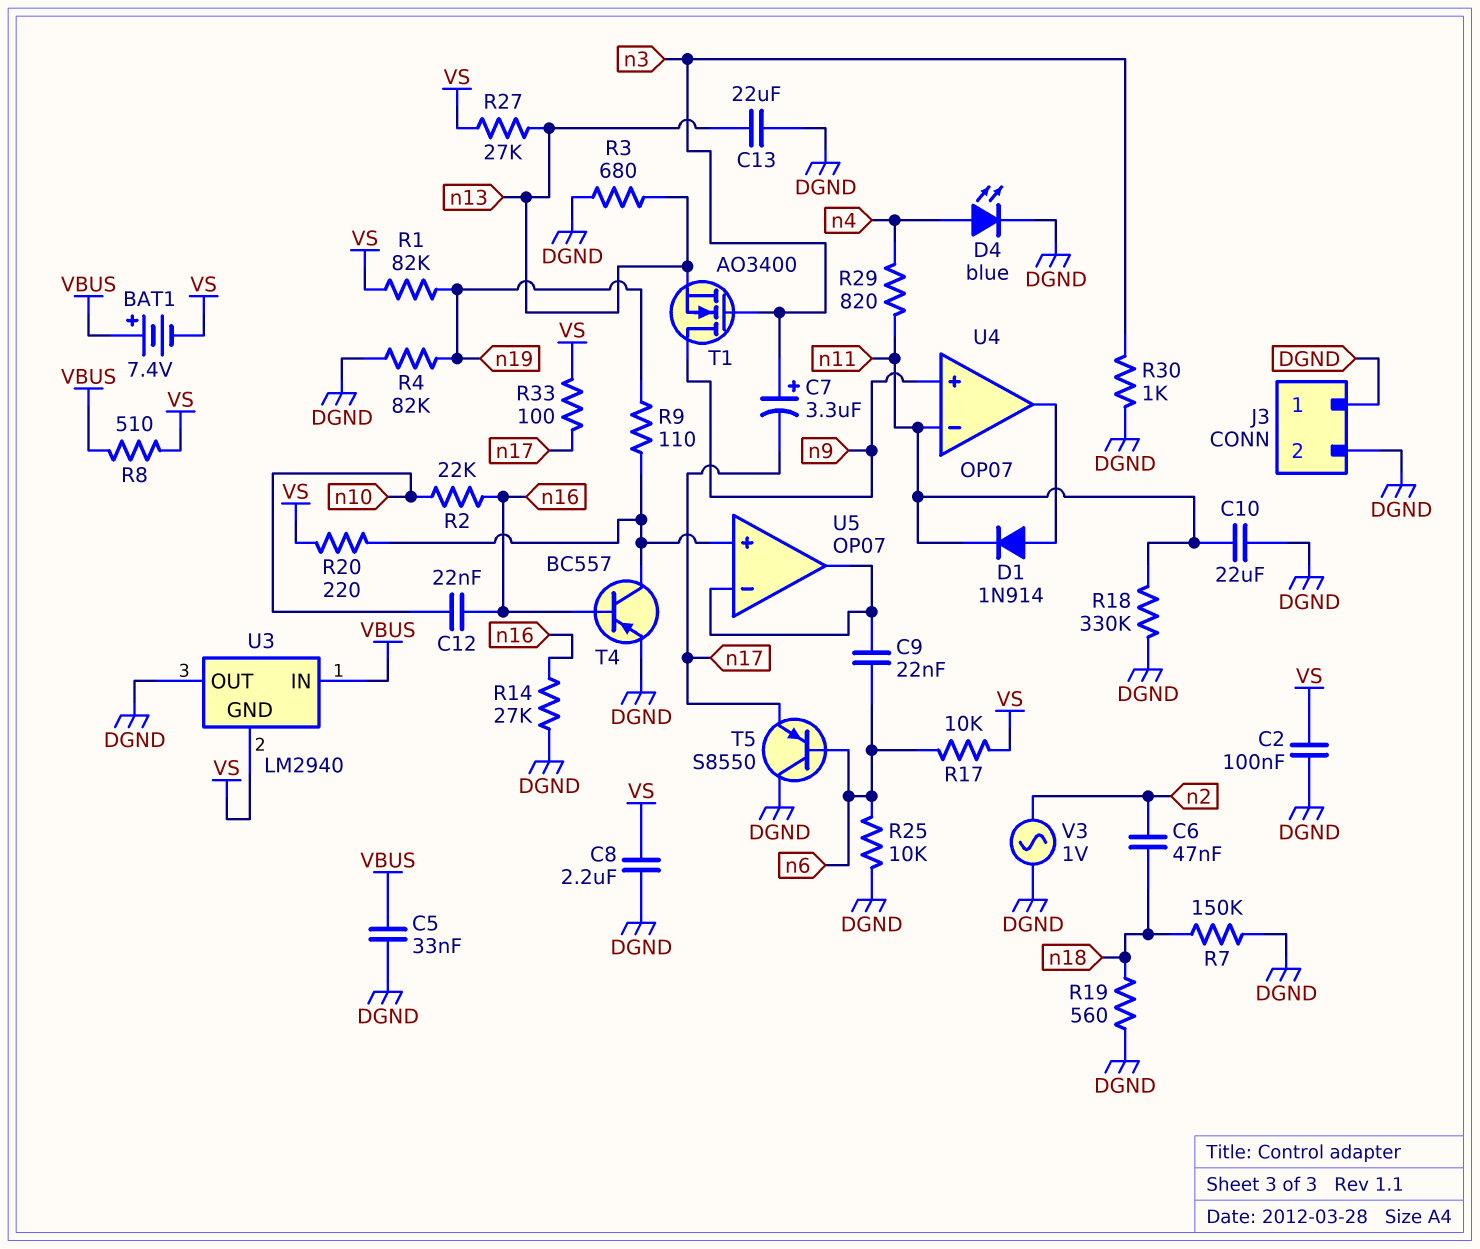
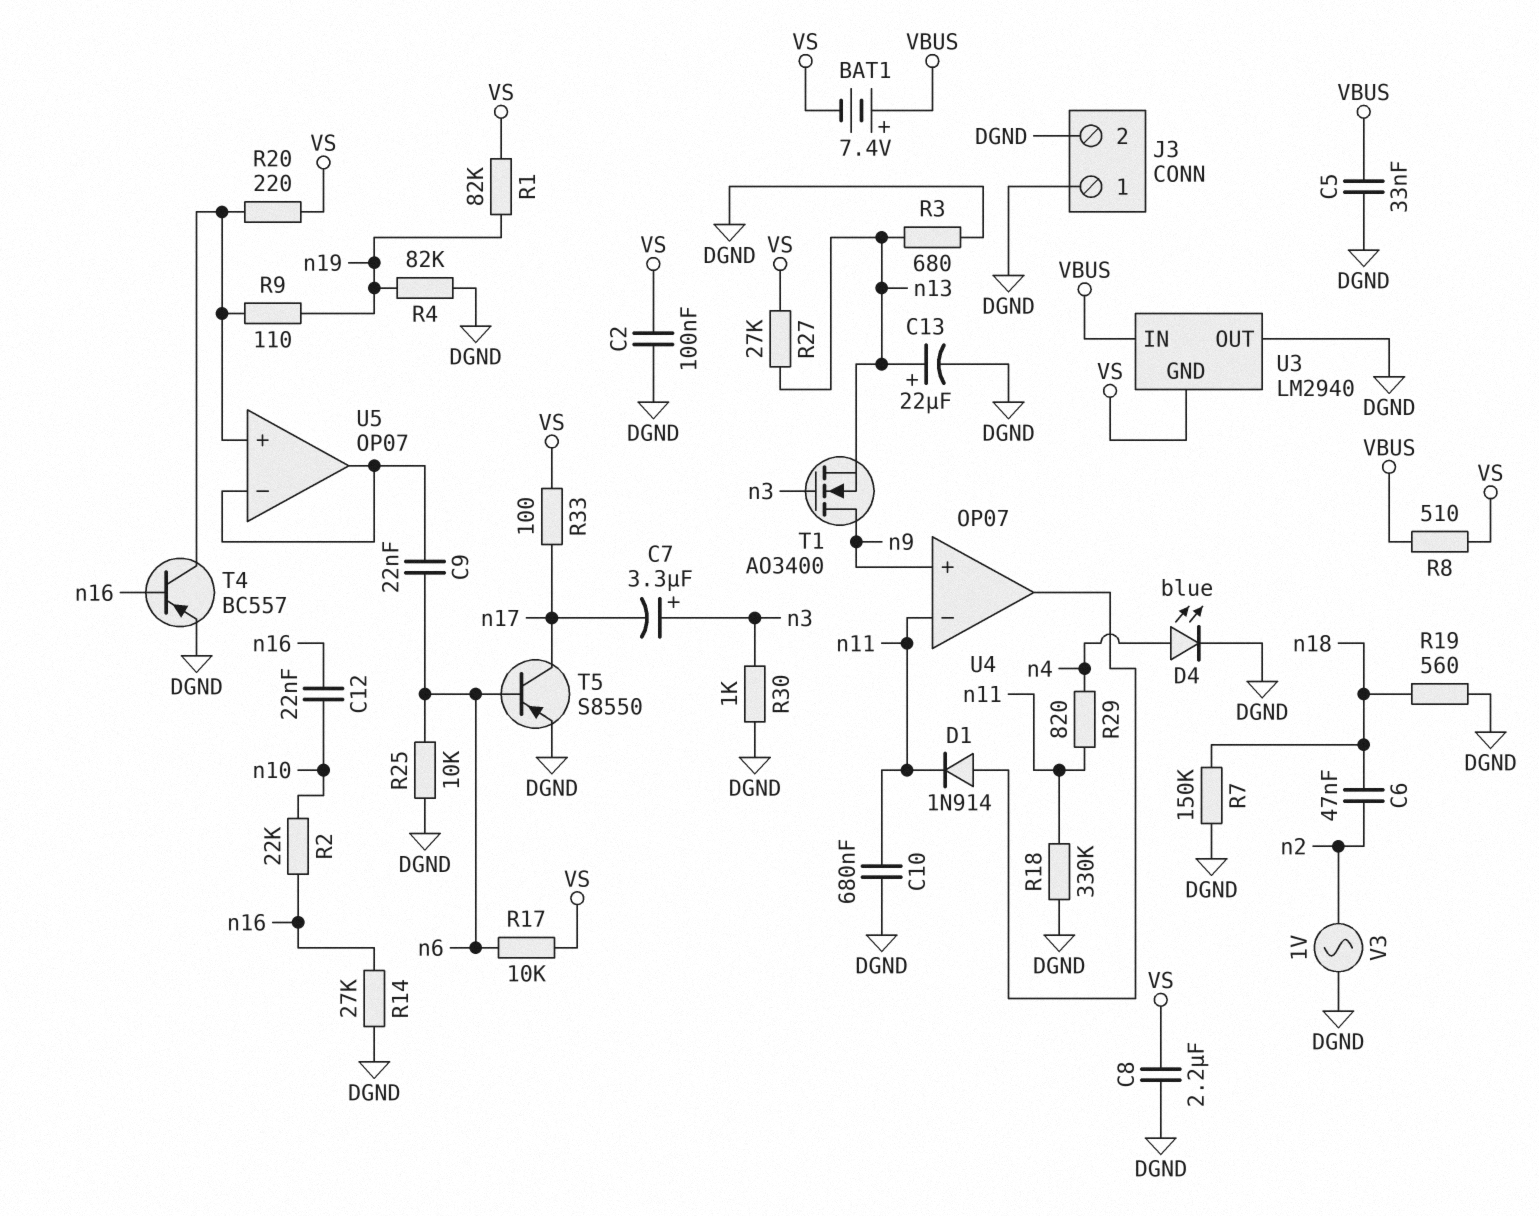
C10: 22uF (DGND, n11) -> 680nF (DGND, n11)
C13: 22uF (DGND, n13) -> 22uF (plus n13, minus DGND)
T5: PNP S8550 (B n6, C DGND, E n17) -> PNP S8550 (B n6, C n17, E DGND)

